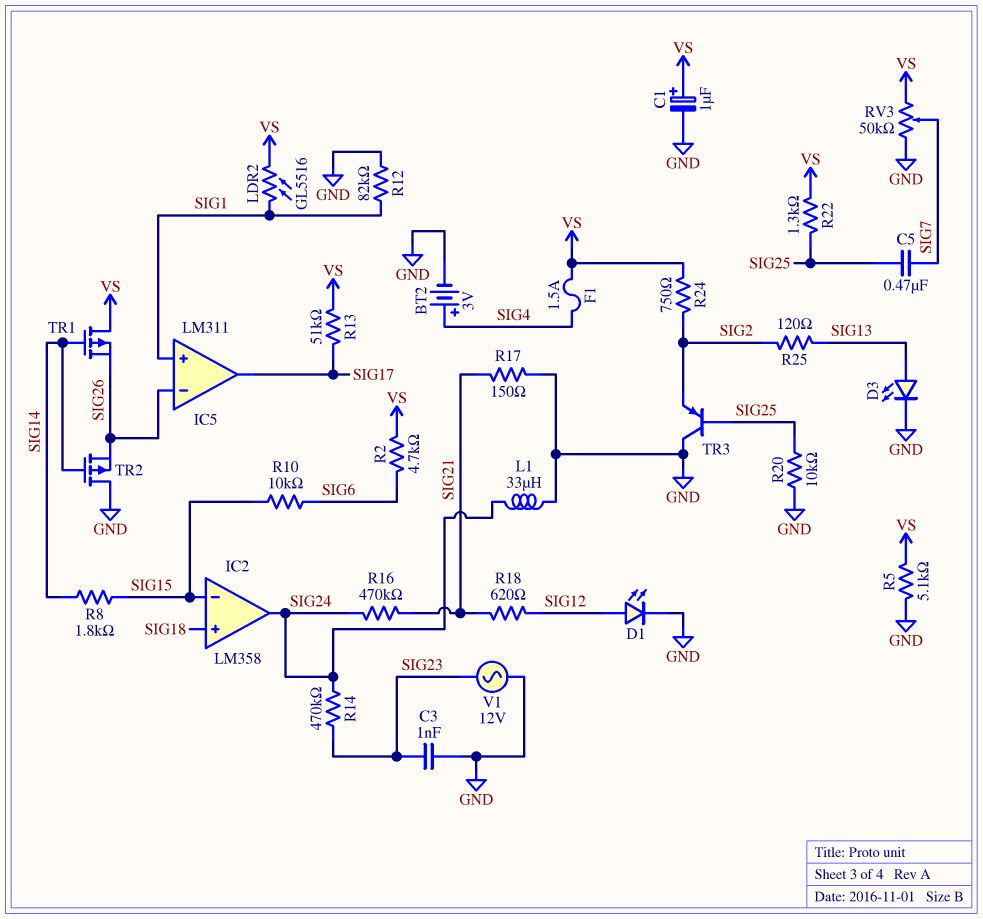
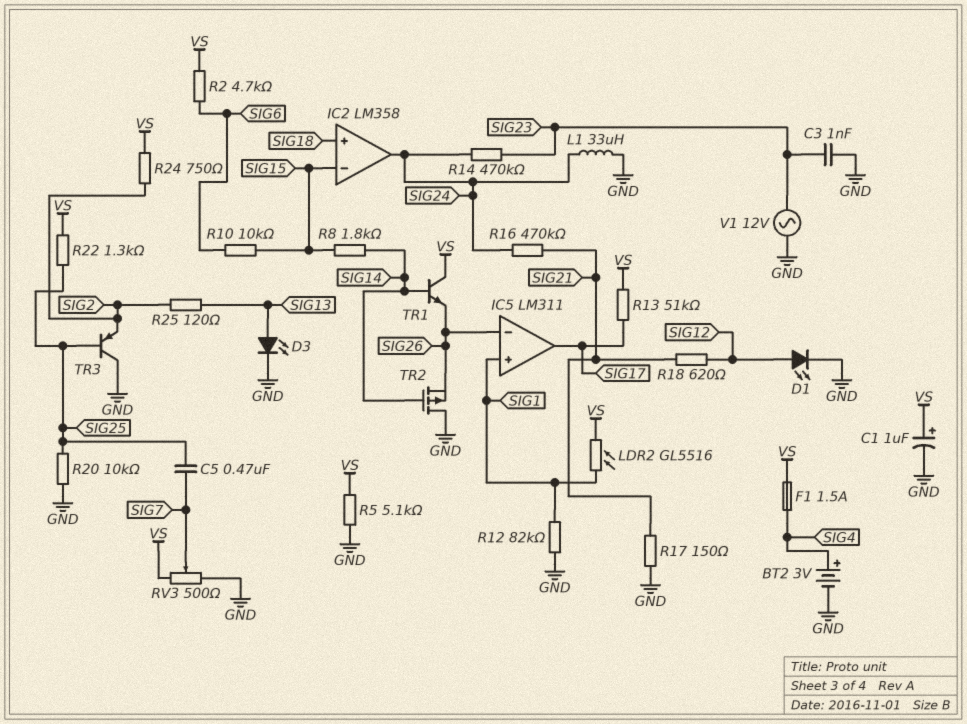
RV3: 50k (GND, VS, wiper SIG7) -> 500 (GND, VS, wiper SIG7)
TR1: PMOS (G SIG14, D VS, S SIG26) -> NPN (B SIG14, C VS, E SIG26)

